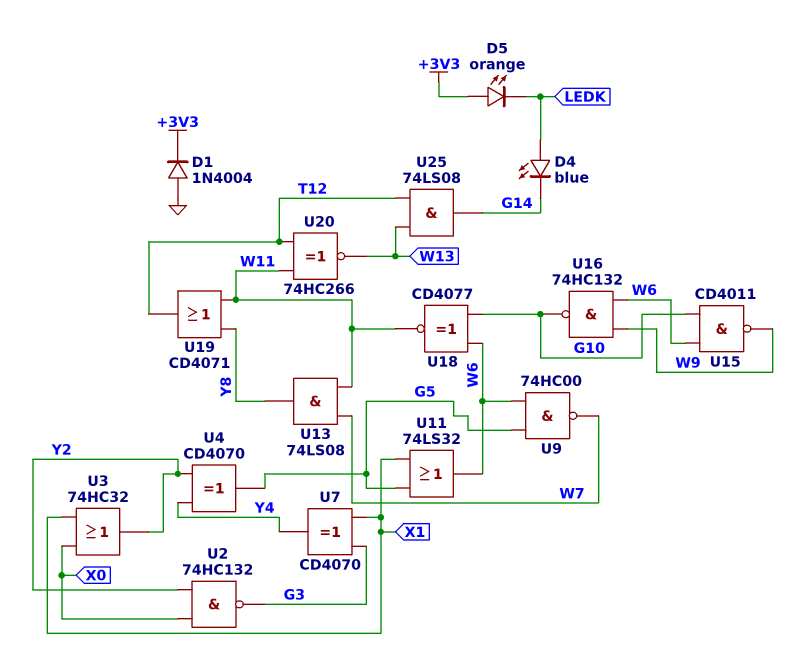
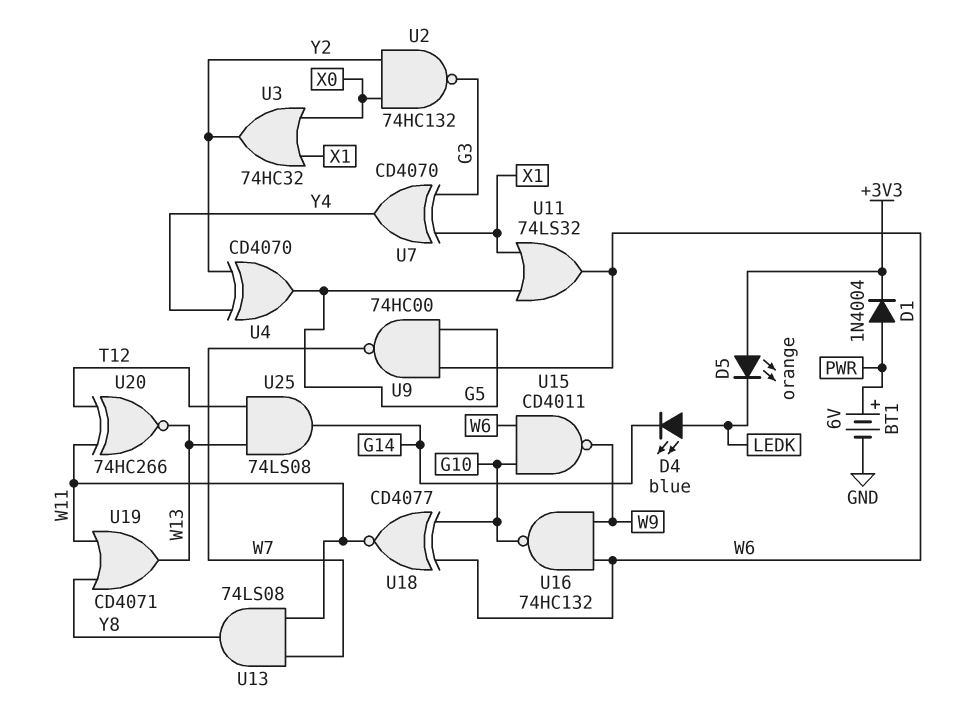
BT1: none -> 6V (plus PWR, minus GND)
D1: diode 1N4004 (A GND, K +3V3) -> diode 1N4004 (A PWR, K +3V3)
U19: OR CD4071 (in W11, in Y8, out T12) -> OR CD4071 (in W11, in Y8, out W13)

